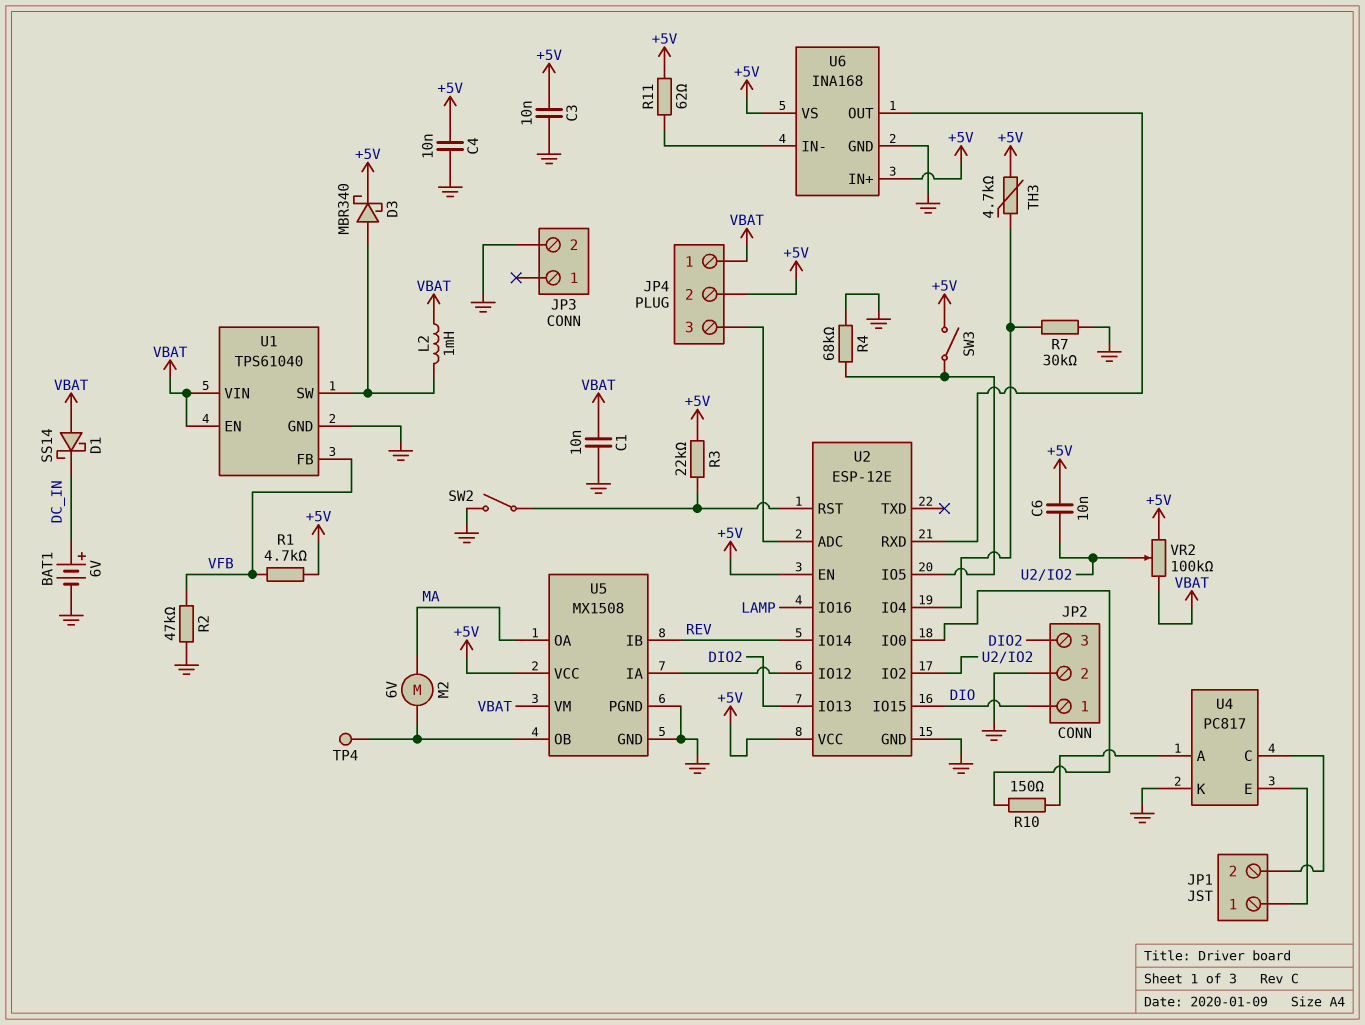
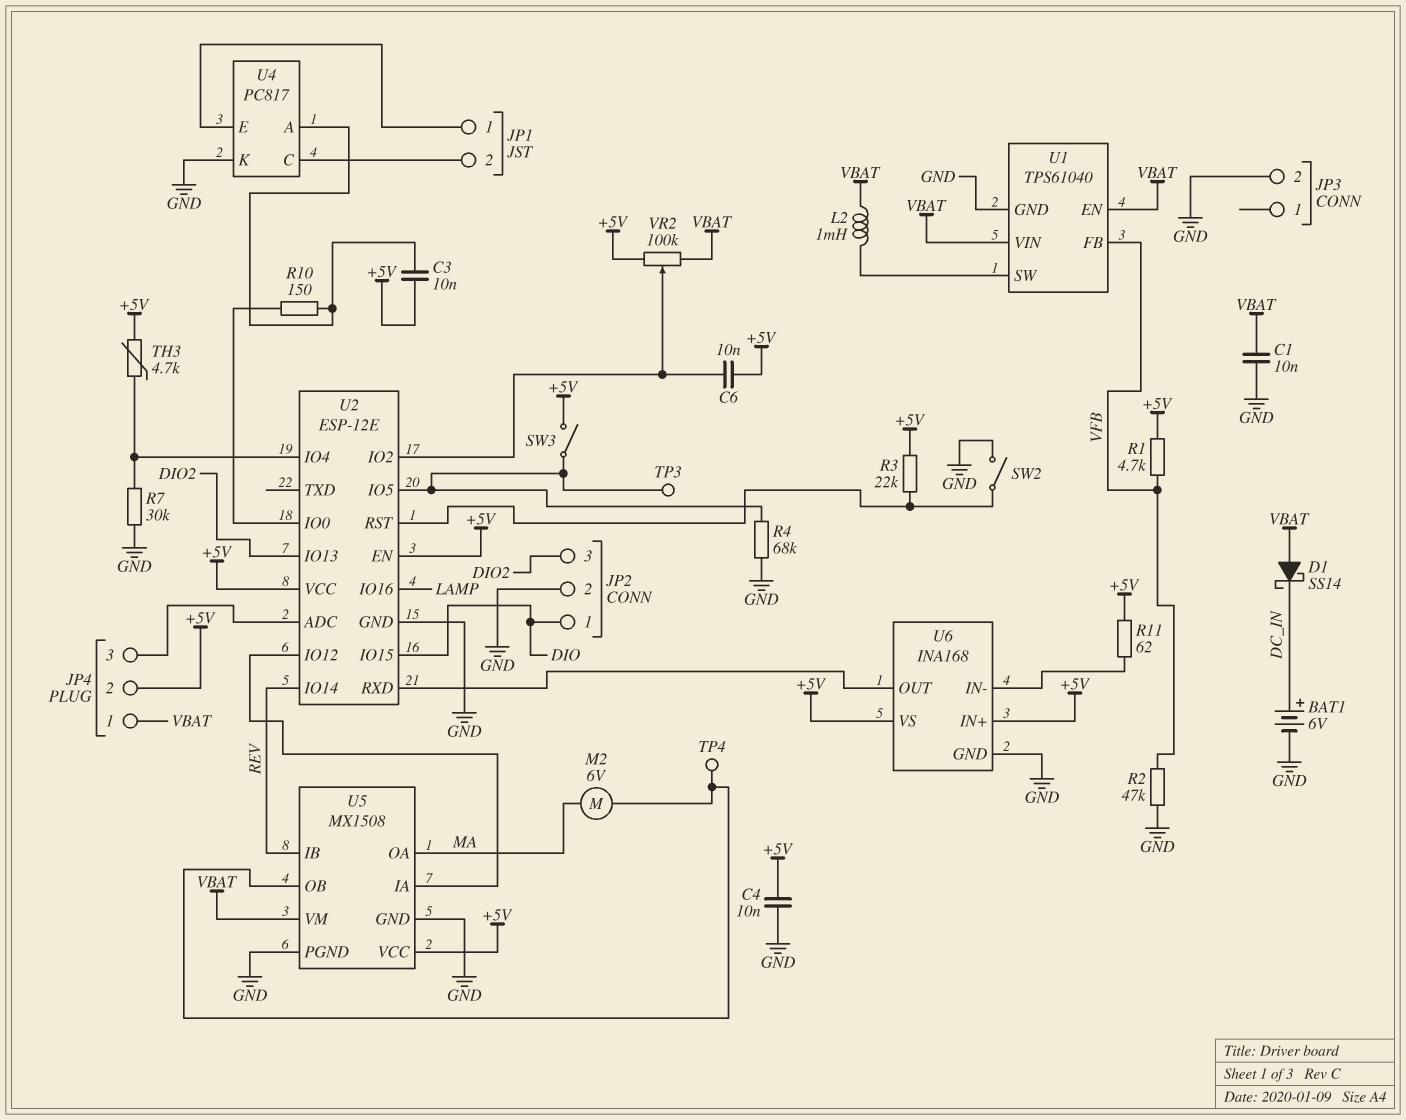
C3: 10nF (+5V, GND) -> 10nF (+5V, U4/A)
D3: schottky MBR340 (A U1/SW, K +5V) -> none
TP3: none -> test point (U2/IO5)

